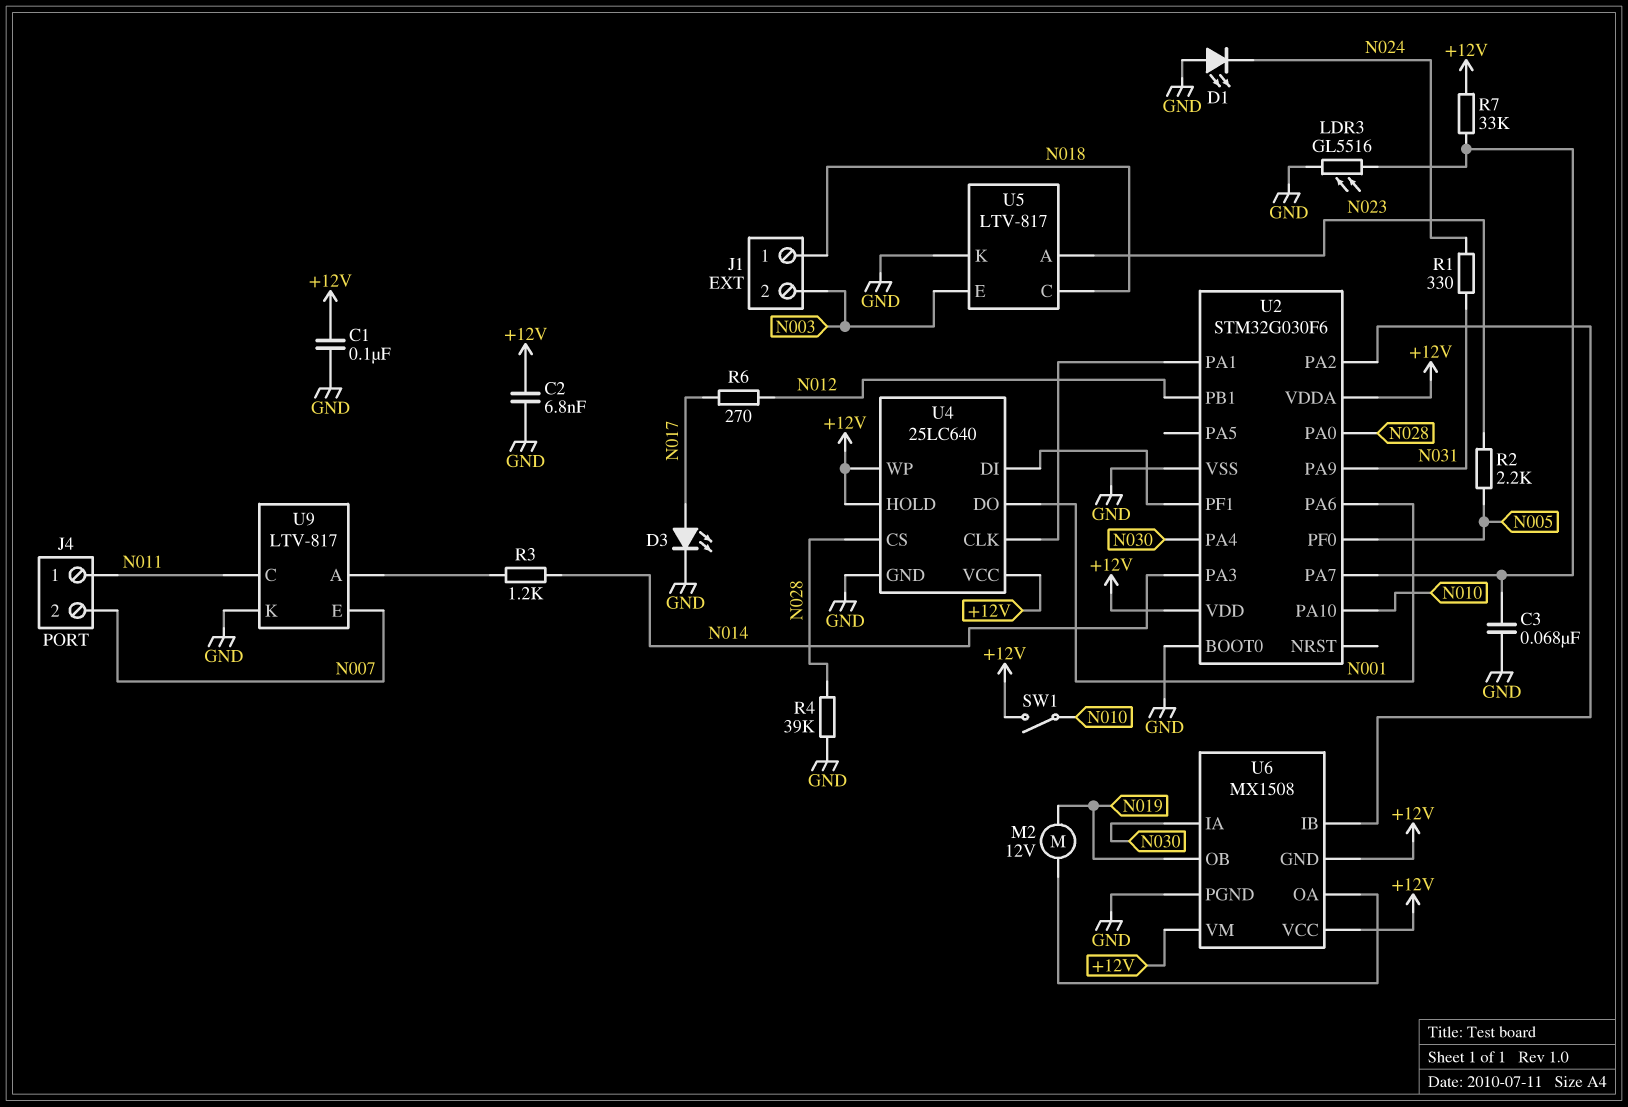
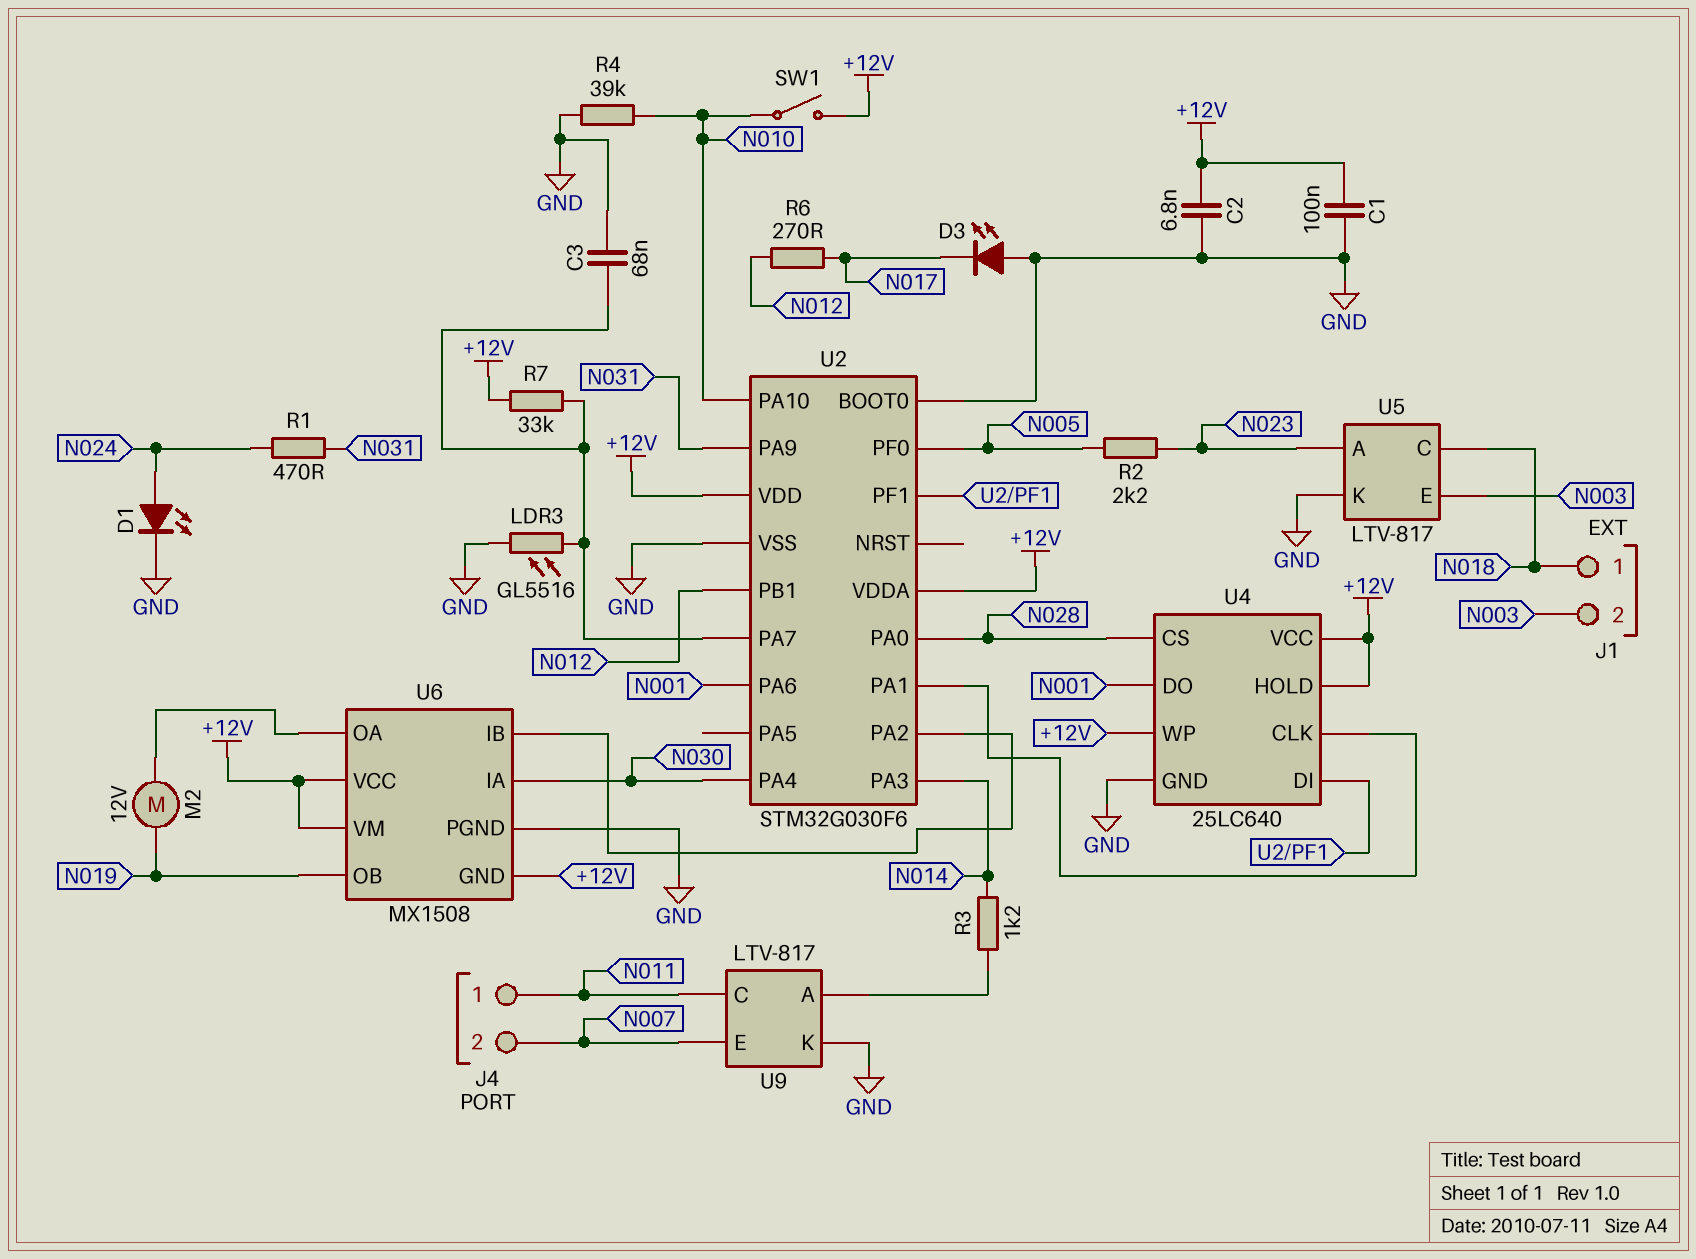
D1: LED (A GND, K N024) -> LED (A N024, K GND)
D3: LED (A N017, K GND) -> LED (A GND, K N017)
R1: 330 (N024, N031) -> 470 (N024, N031)
R4: 39k (GND, N028) -> 39k (GND, N010)

